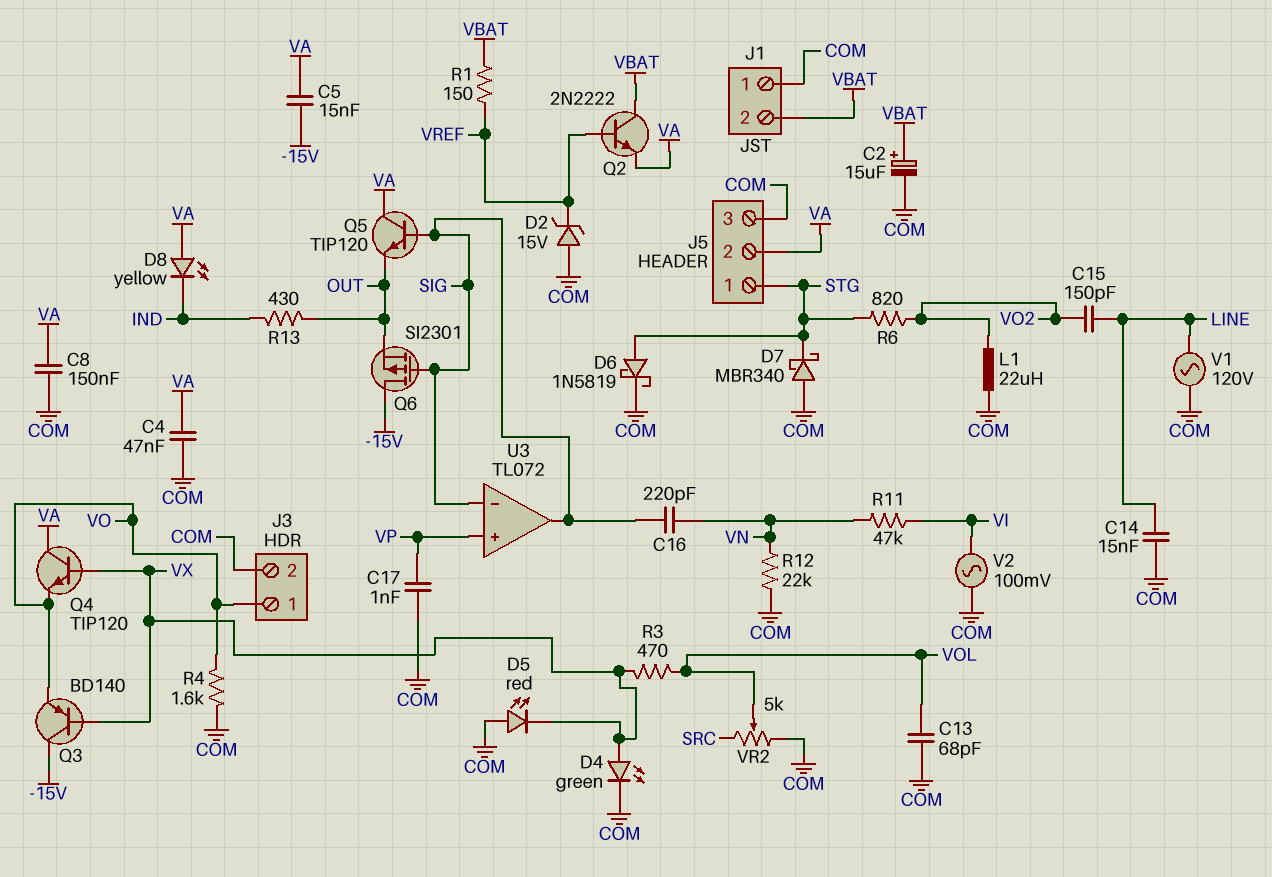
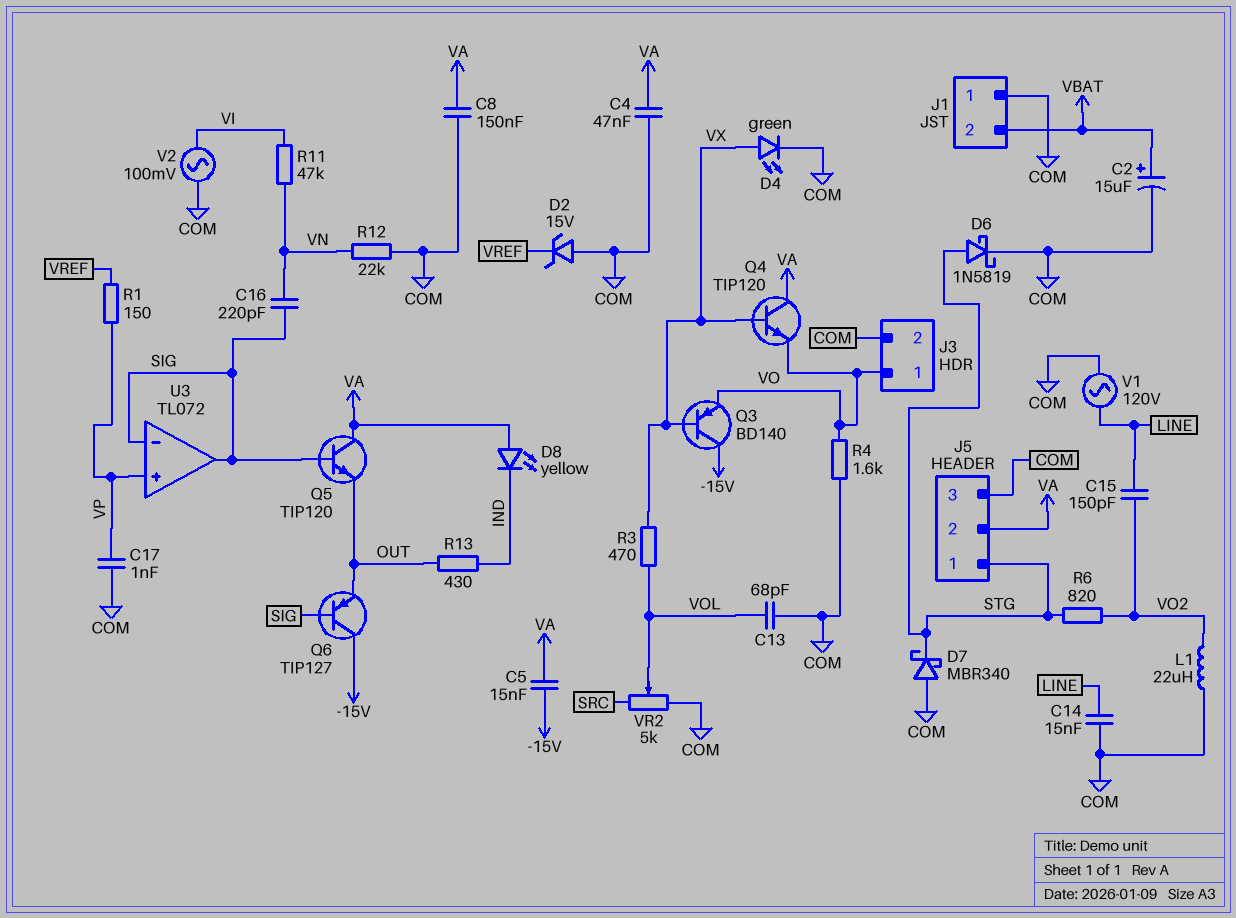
D5: LED red (A COM, K VX) -> none
Q2: NPN 2N2222 (B VREF, C VBAT, E VA) -> none
Q6: PMOS SI2301 (G SIG, D -15V, S OUT) -> PNP TIP127 (B SIG, C -15V, E OUT)
R1: 150 (VBAT, VREF) -> 150 (VP, VREF)

